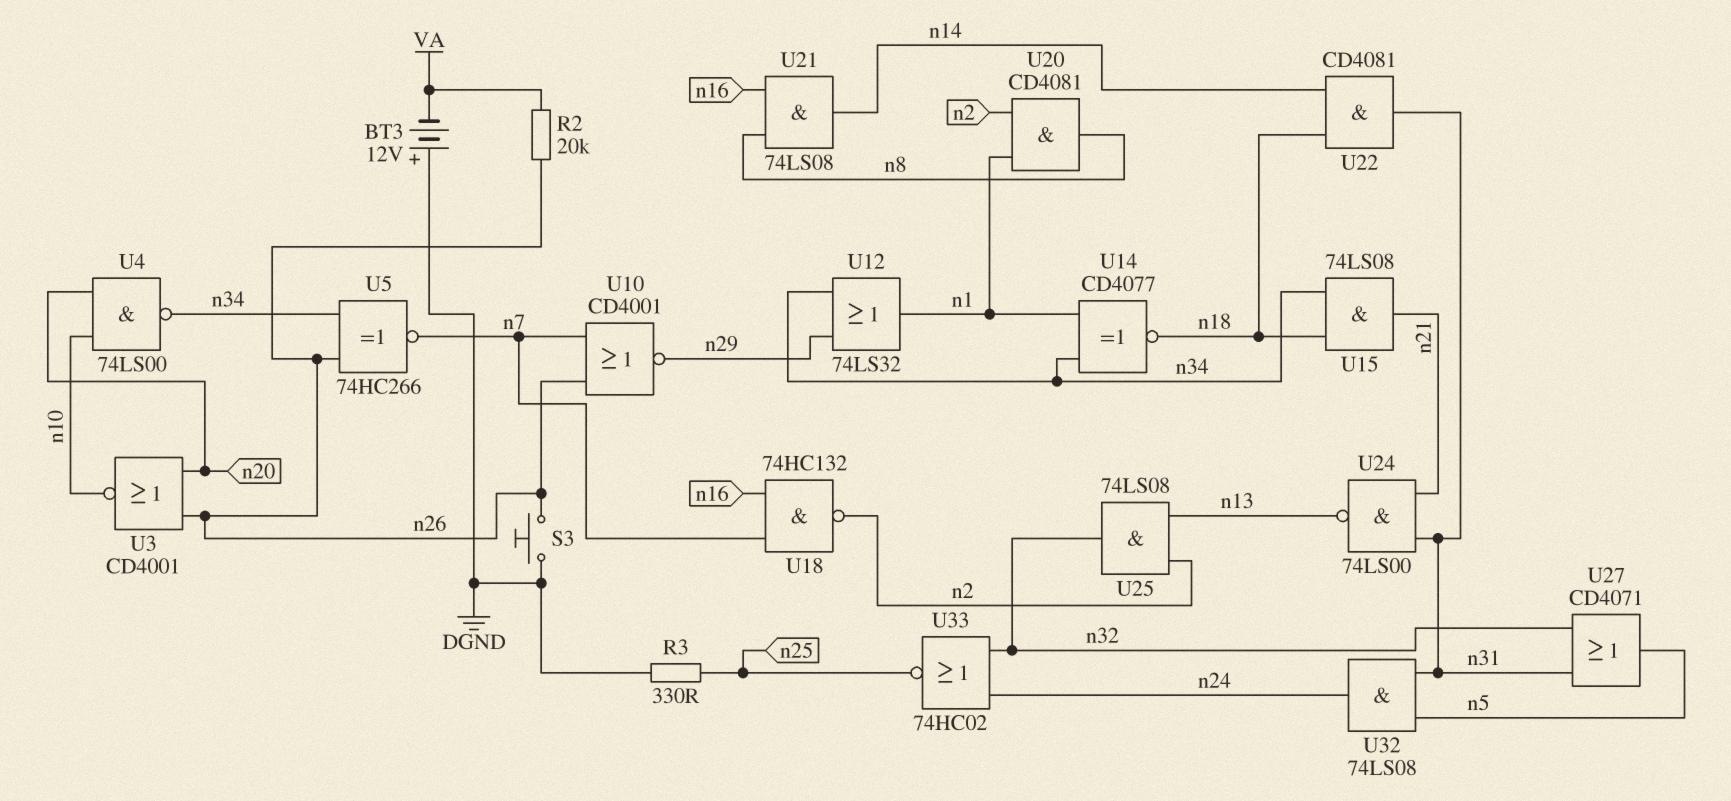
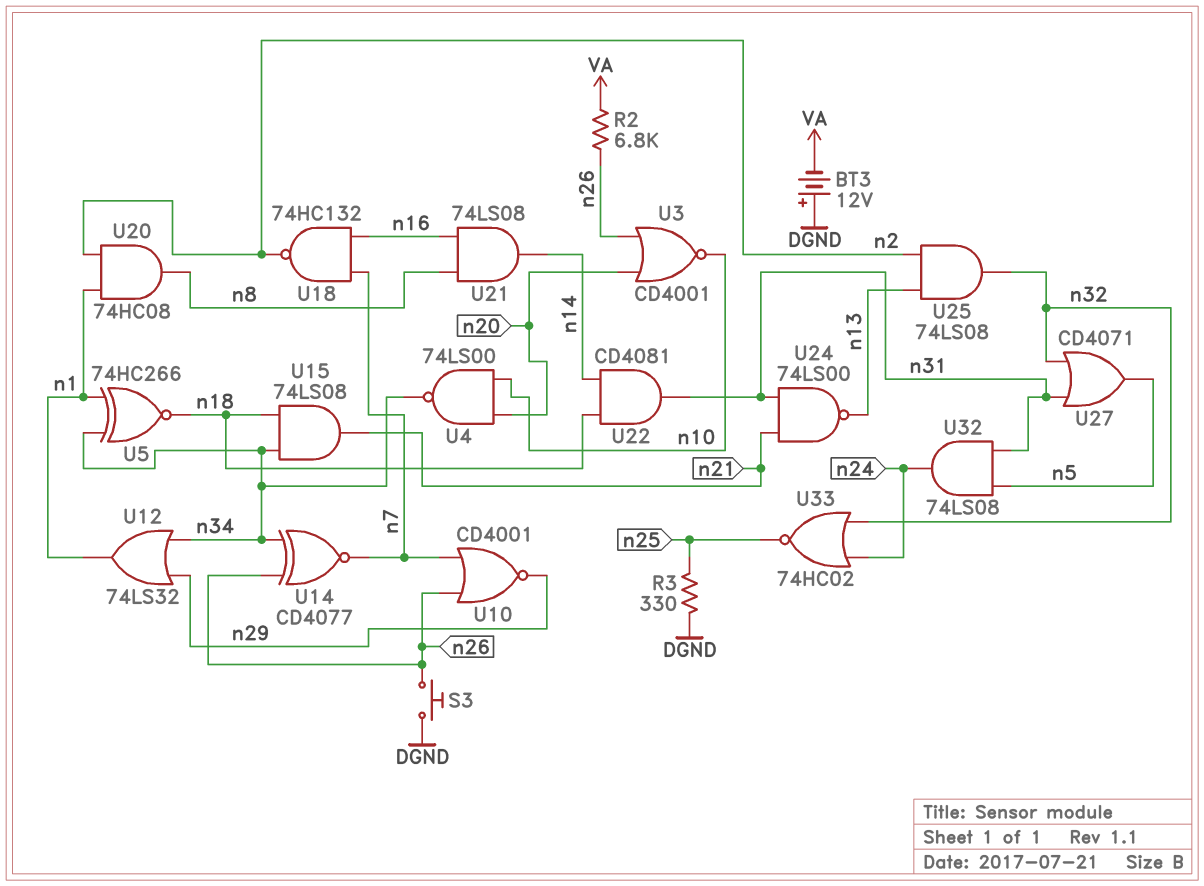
R2: 20k (VA, n26) -> 6.8k (VA, n26)
U5: XNOR 74HC266 (in n26, in n34, out n7) -> XNOR 74HC266 (in n1, in n34, out n18)
U14: XNOR CD4077 (in n1, in n34, out n18) -> XNOR CD4077 (in n26, in n34, out n7)
U20: AND CD4081 (in n1, in n2, out n8) -> AND 74HC08 (in n1, in n2, out n8)

